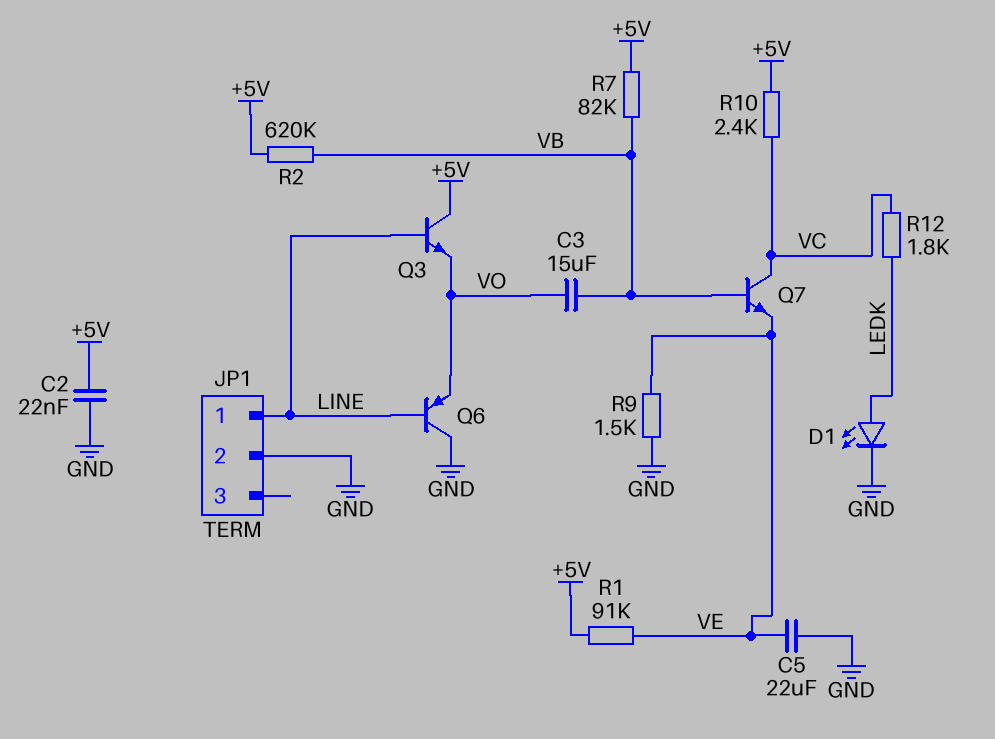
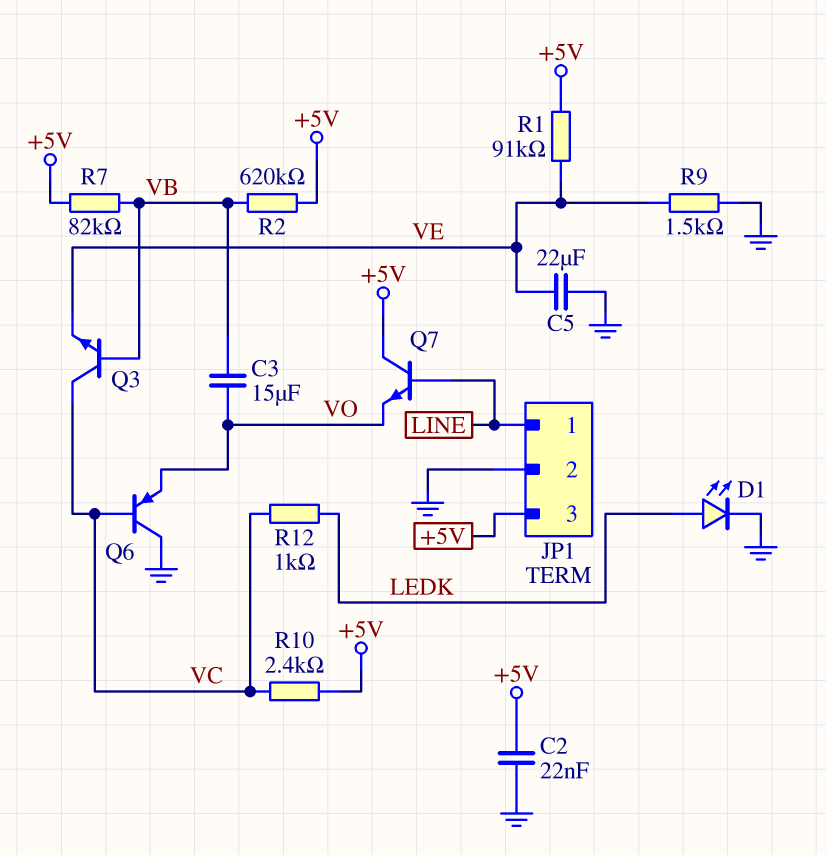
JP1 pin 3: none -> +5V
Q3: NPN (B LINE, C +5V, E VO) -> NPN (B VB, C VC, E VE)
Q6: PNP (B LINE, C GND, E VO) -> PNP (B VC, C GND, E VO)
Q7: NPN (B VB, C VC, E VE) -> NPN (B LINE, C +5V, E VO)
R12: 1.8k (LEDK, VC) -> 1k (LEDK, VC)

